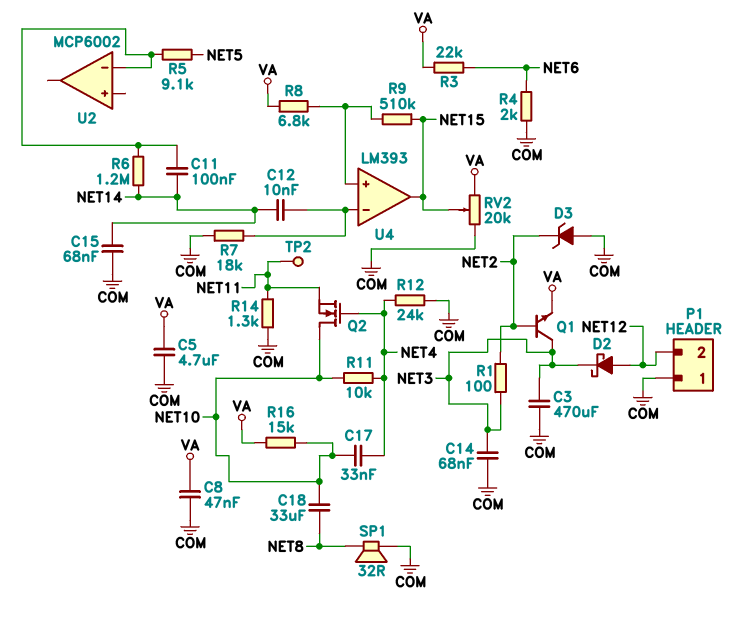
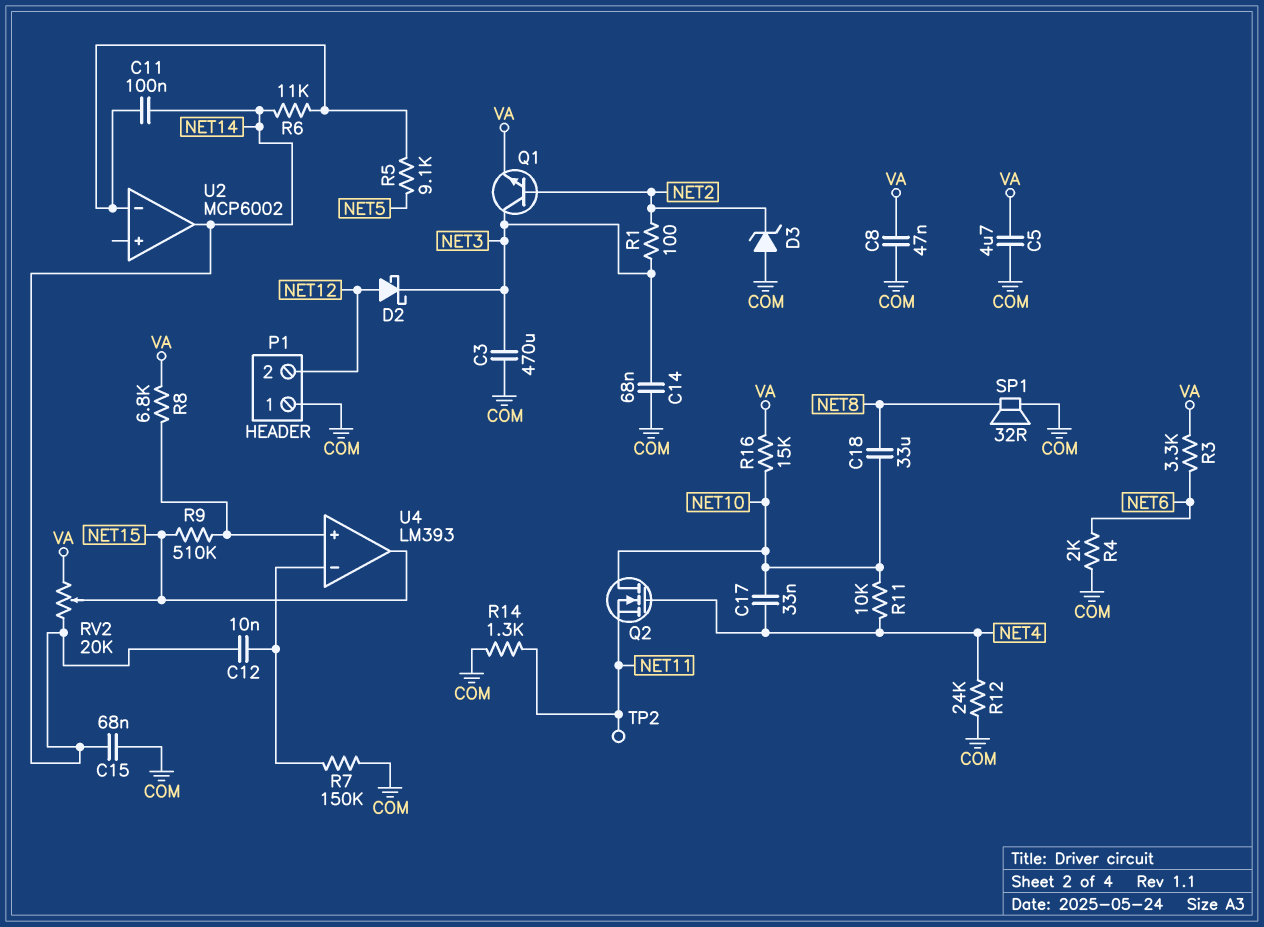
R3: 22k (NET6, VA) -> 3.3k (NET6, VA)
R6: 1.2M (NET14, U2/in-) -> 11k (NET14, U2/in-)
R7: 18k (COM, U4/in-) -> 150k (COM, U4/in-)
RV2: 20k (COM, VA, wiper NET15) -> 20k (NET14, VA, wiper NET15)
U2 pin out: none -> NET14

